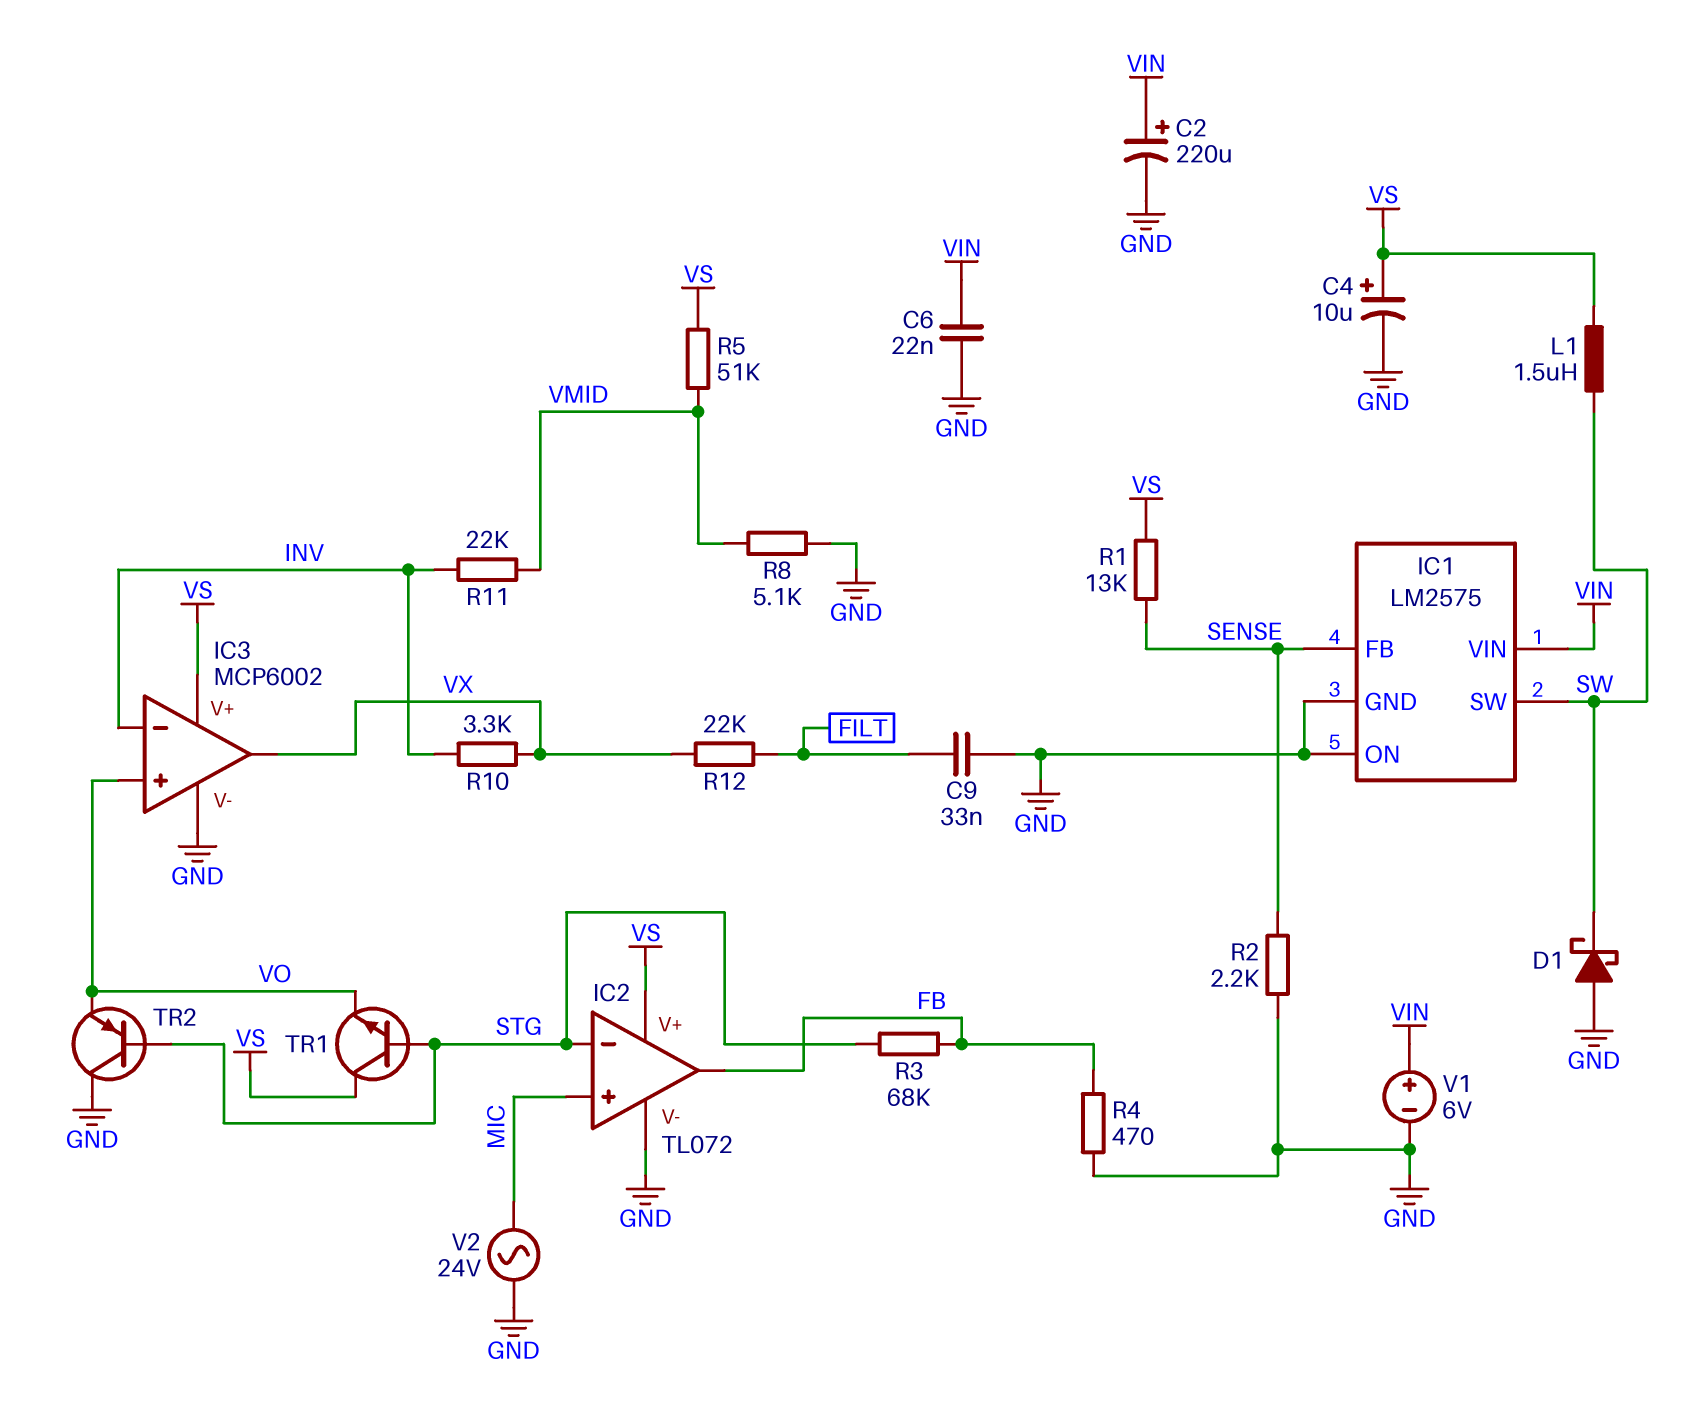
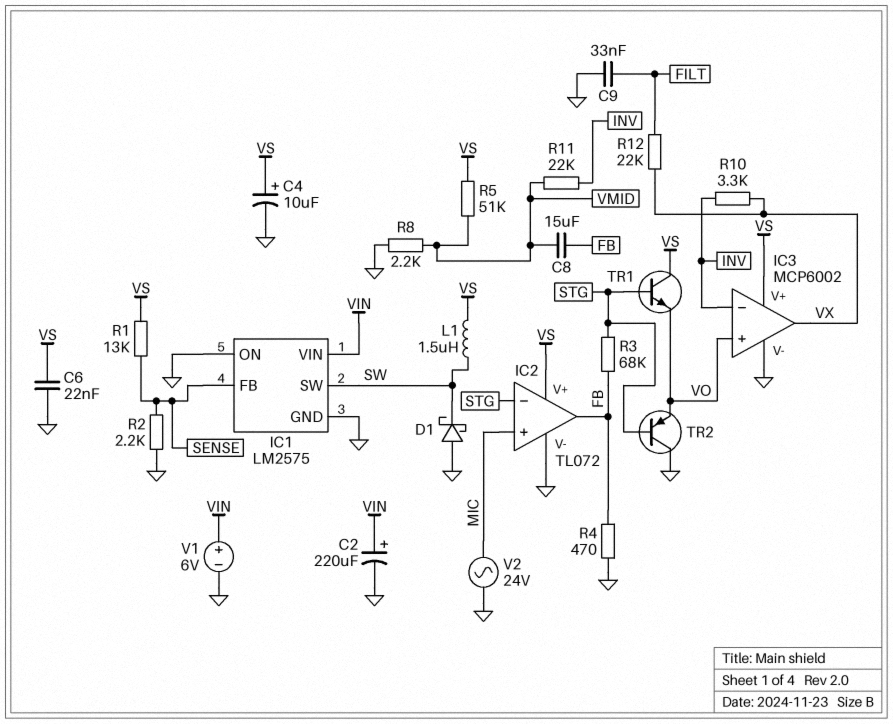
C6: 22nF (GND, VIN) -> 22nF (GND, VS)
C8: none -> 15uF (FB, VMID)
R8: 5.1k (GND, VMID) -> 2.2k (GND, VMID)

